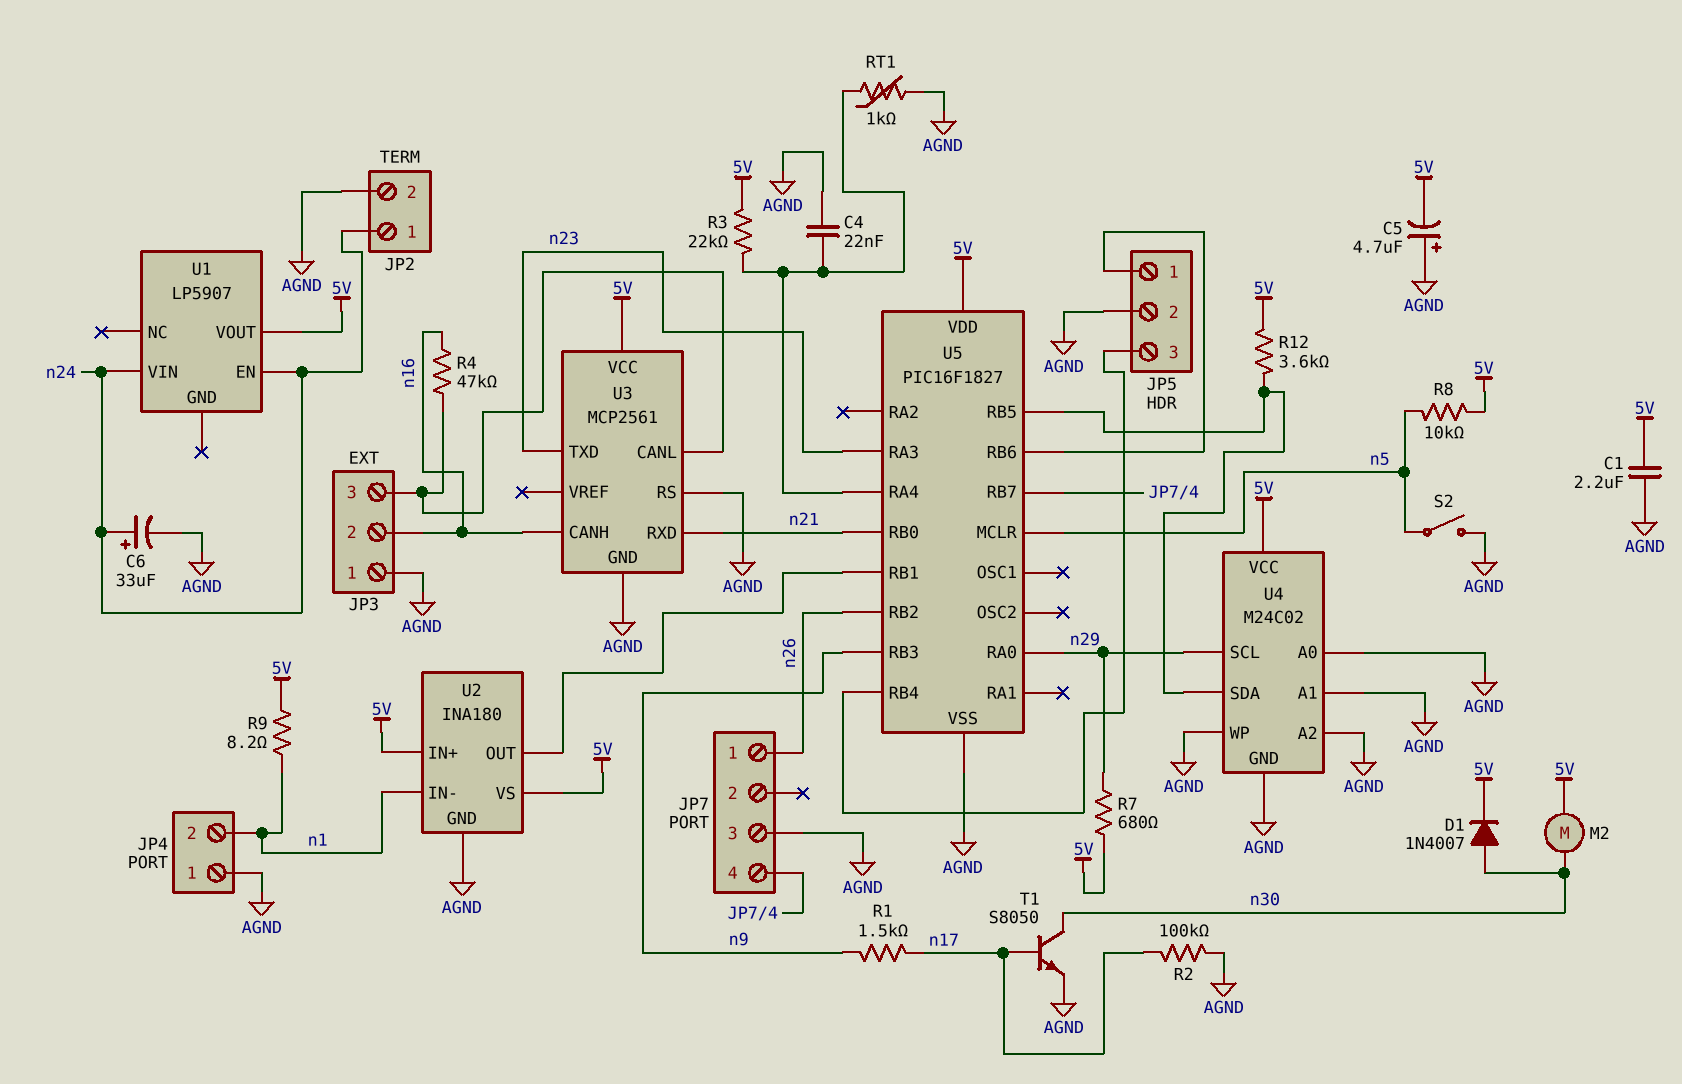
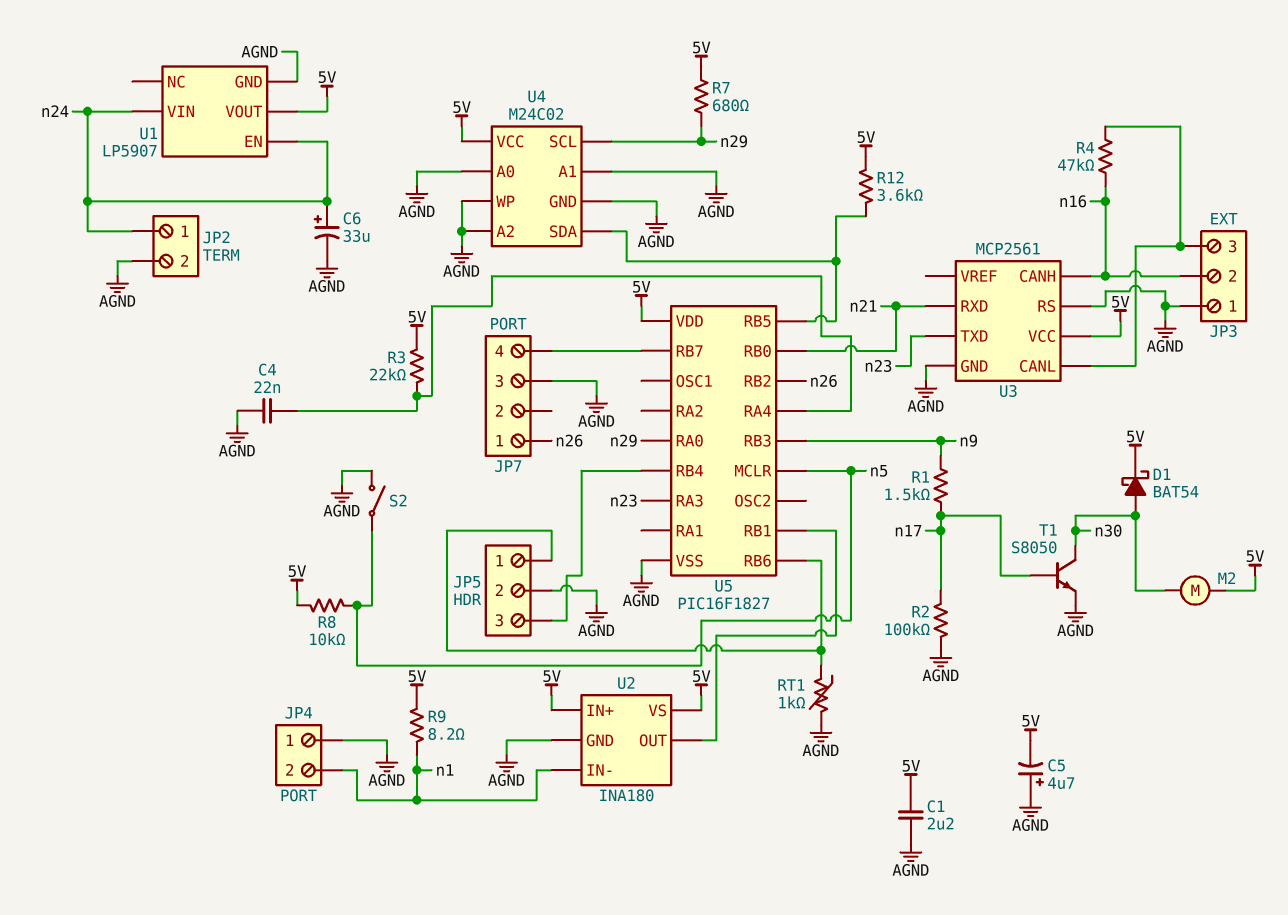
D1: diode 1N4007 (A n30, K 5V) -> schottky BAT54 (A n30, K 5V)
RT1: 1k (AGND, U5/RA4) -> 1k (AGND, JP5/1)
U1 pin GND: none -> AGND

